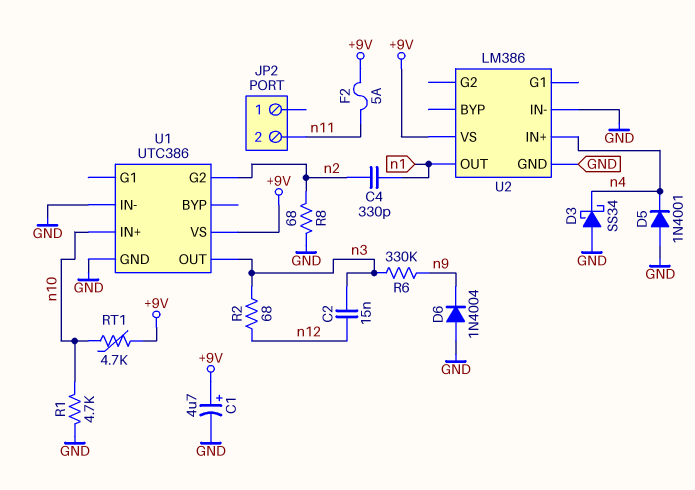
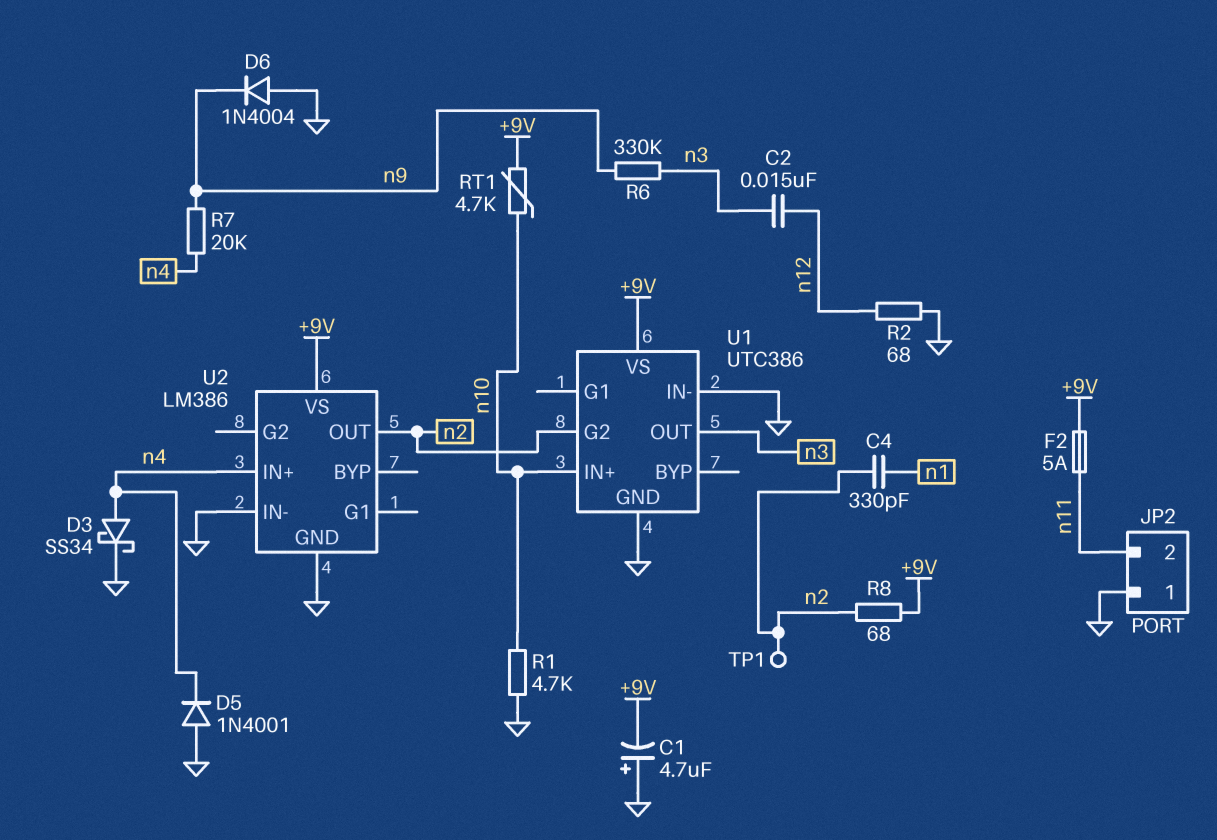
C1: 4.7uF (plus +9V, minus GND) -> 4.7uF (plus GND, minus +9V)
D3: schottky SS34 (A GND, K n4) -> schottky SS34 (A n4, K GND)
JP2 pin 1: none -> GND
R2: 68 (n3, n12) -> 68 (GND, n12)
R7: none -> 20k (n4, n9)
R8: 68 (GND, n2) -> 68 (+9V, n2)
TP1: none -> test point (n2)
U2 pin OUT: n1 -> n2

